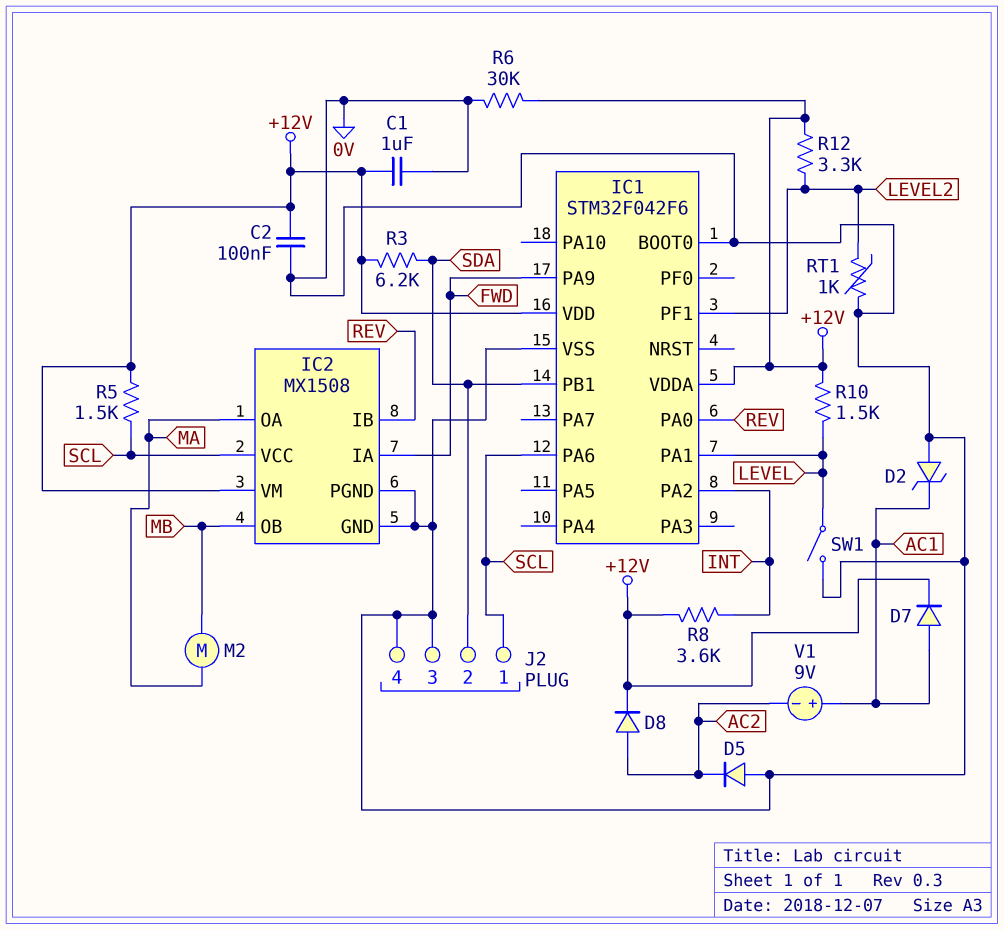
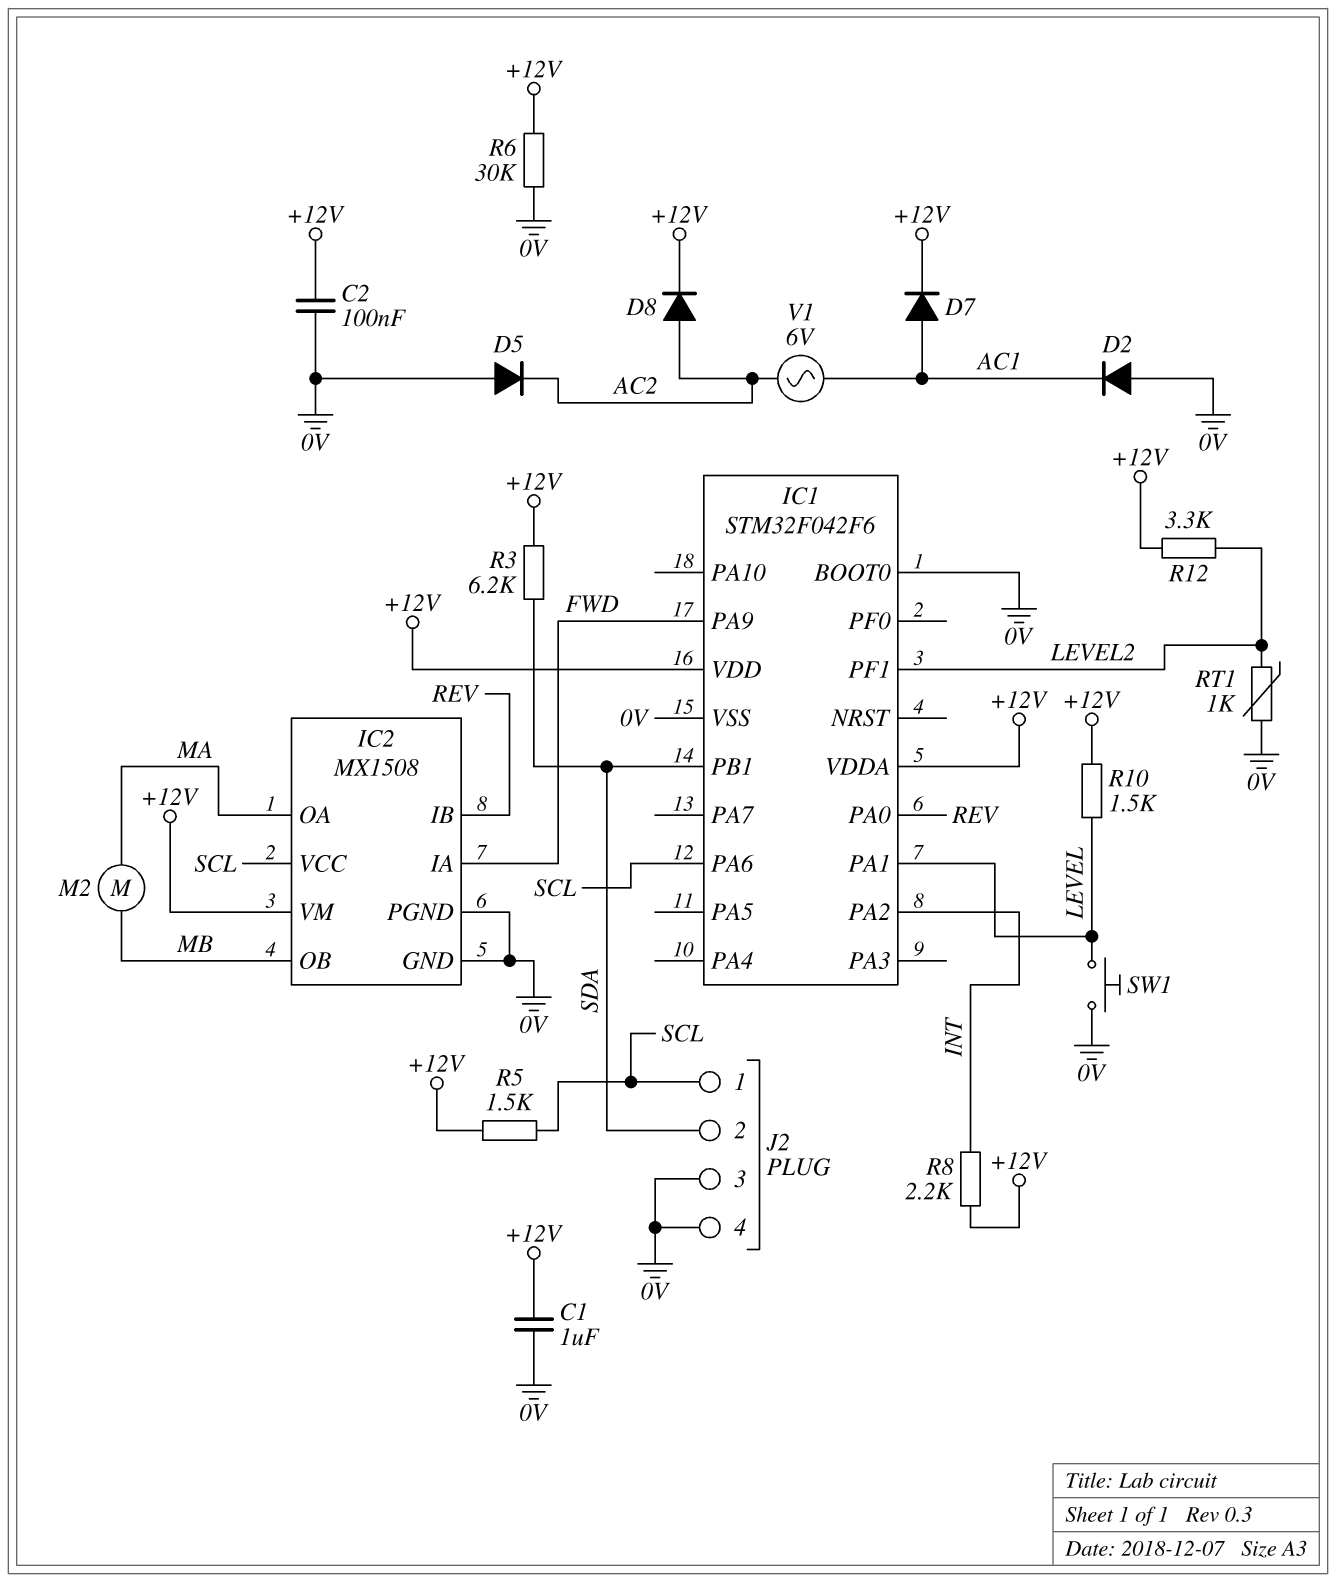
D2: zener (A 0V, K AC1) -> diode (A 0V, K AC1)
R8: 3.6k (+12V, INT) -> 2.2k (+12V, INT)
SW1: switch (0V, LEVEL) -> button (0V, LEVEL)
V1: 9V (plus AC1, minus AC2) -> AC 6V (AC1, AC2)

